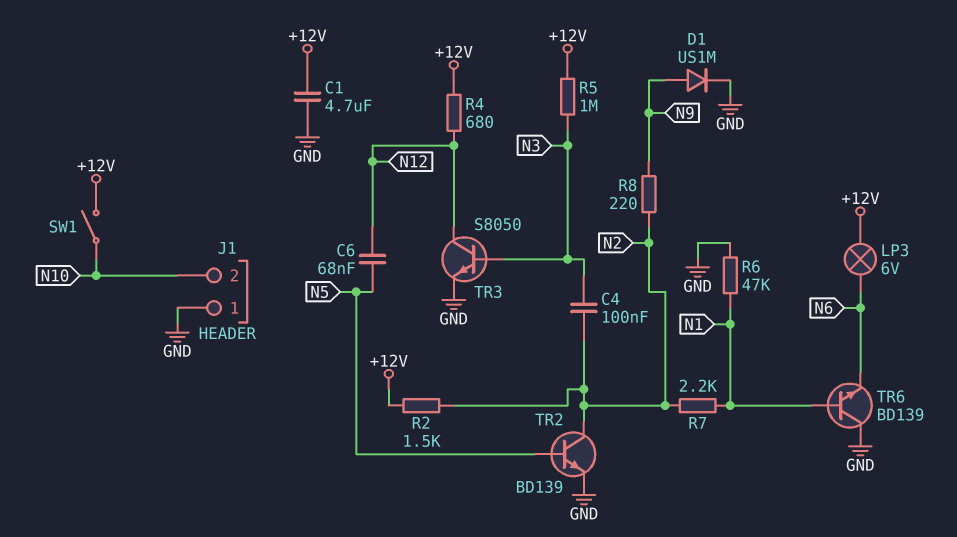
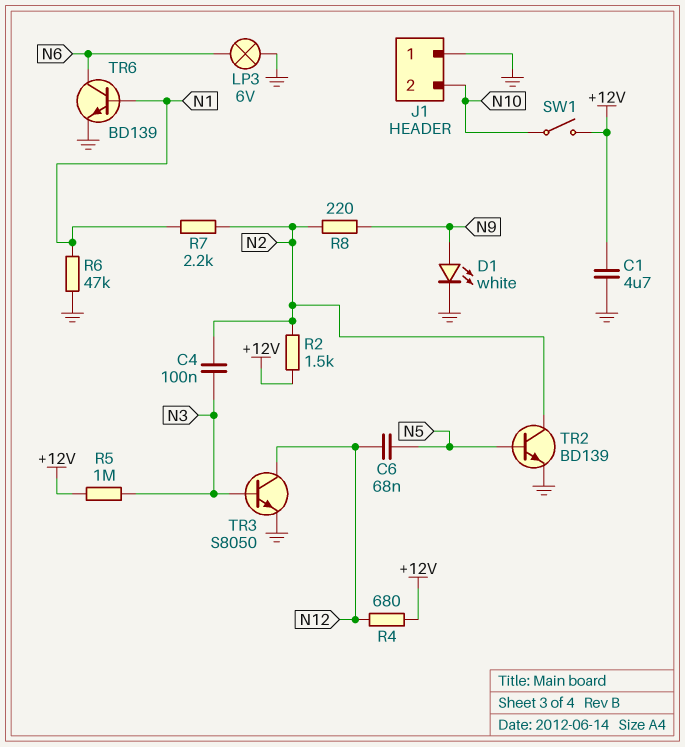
D1: diode US1M (A N9, K GND) -> LED white (A N9, K GND)
LP3: lamp 6V (+12V, N6) -> lamp 6V (GND, N6)
TR6: NPN BD139 (B N1, C GND, E N6) -> NPN BD139 (B N1, C N6, E GND)

